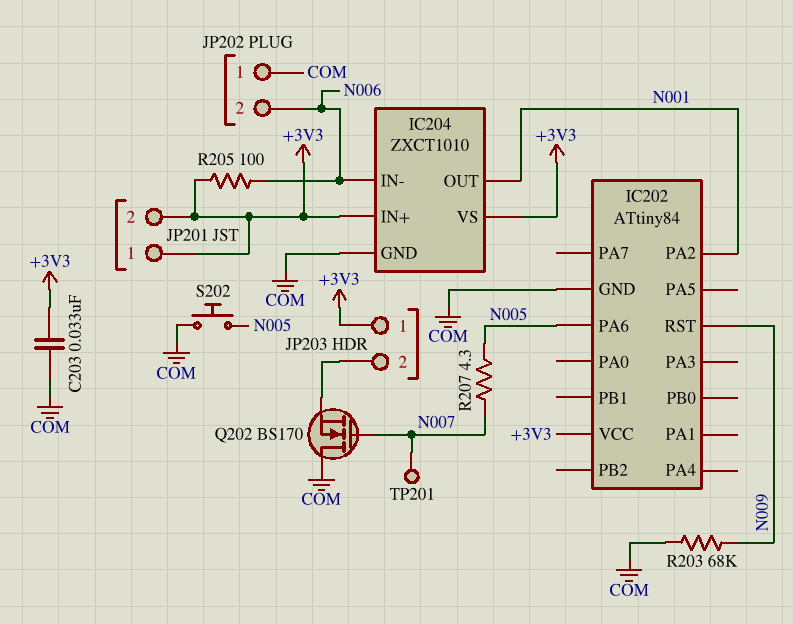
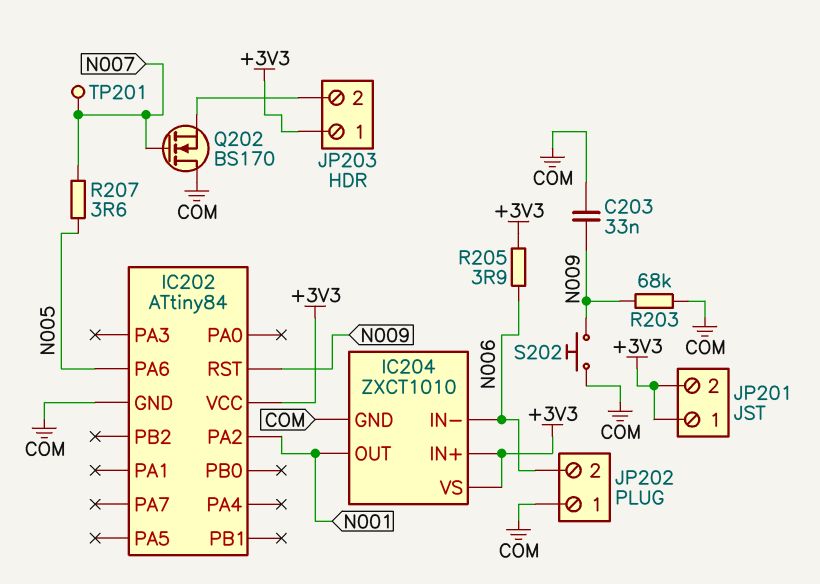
C203: 33nF (+3V3, COM) -> 33nF (COM, N009)
R205: 100 (+3V3, N006) -> 3.9 (+3V3, N006)
R207: 4.3 (N005, N007) -> 3.6 (N005, N007)
S202: button (COM, N005) -> button (COM, N009)

